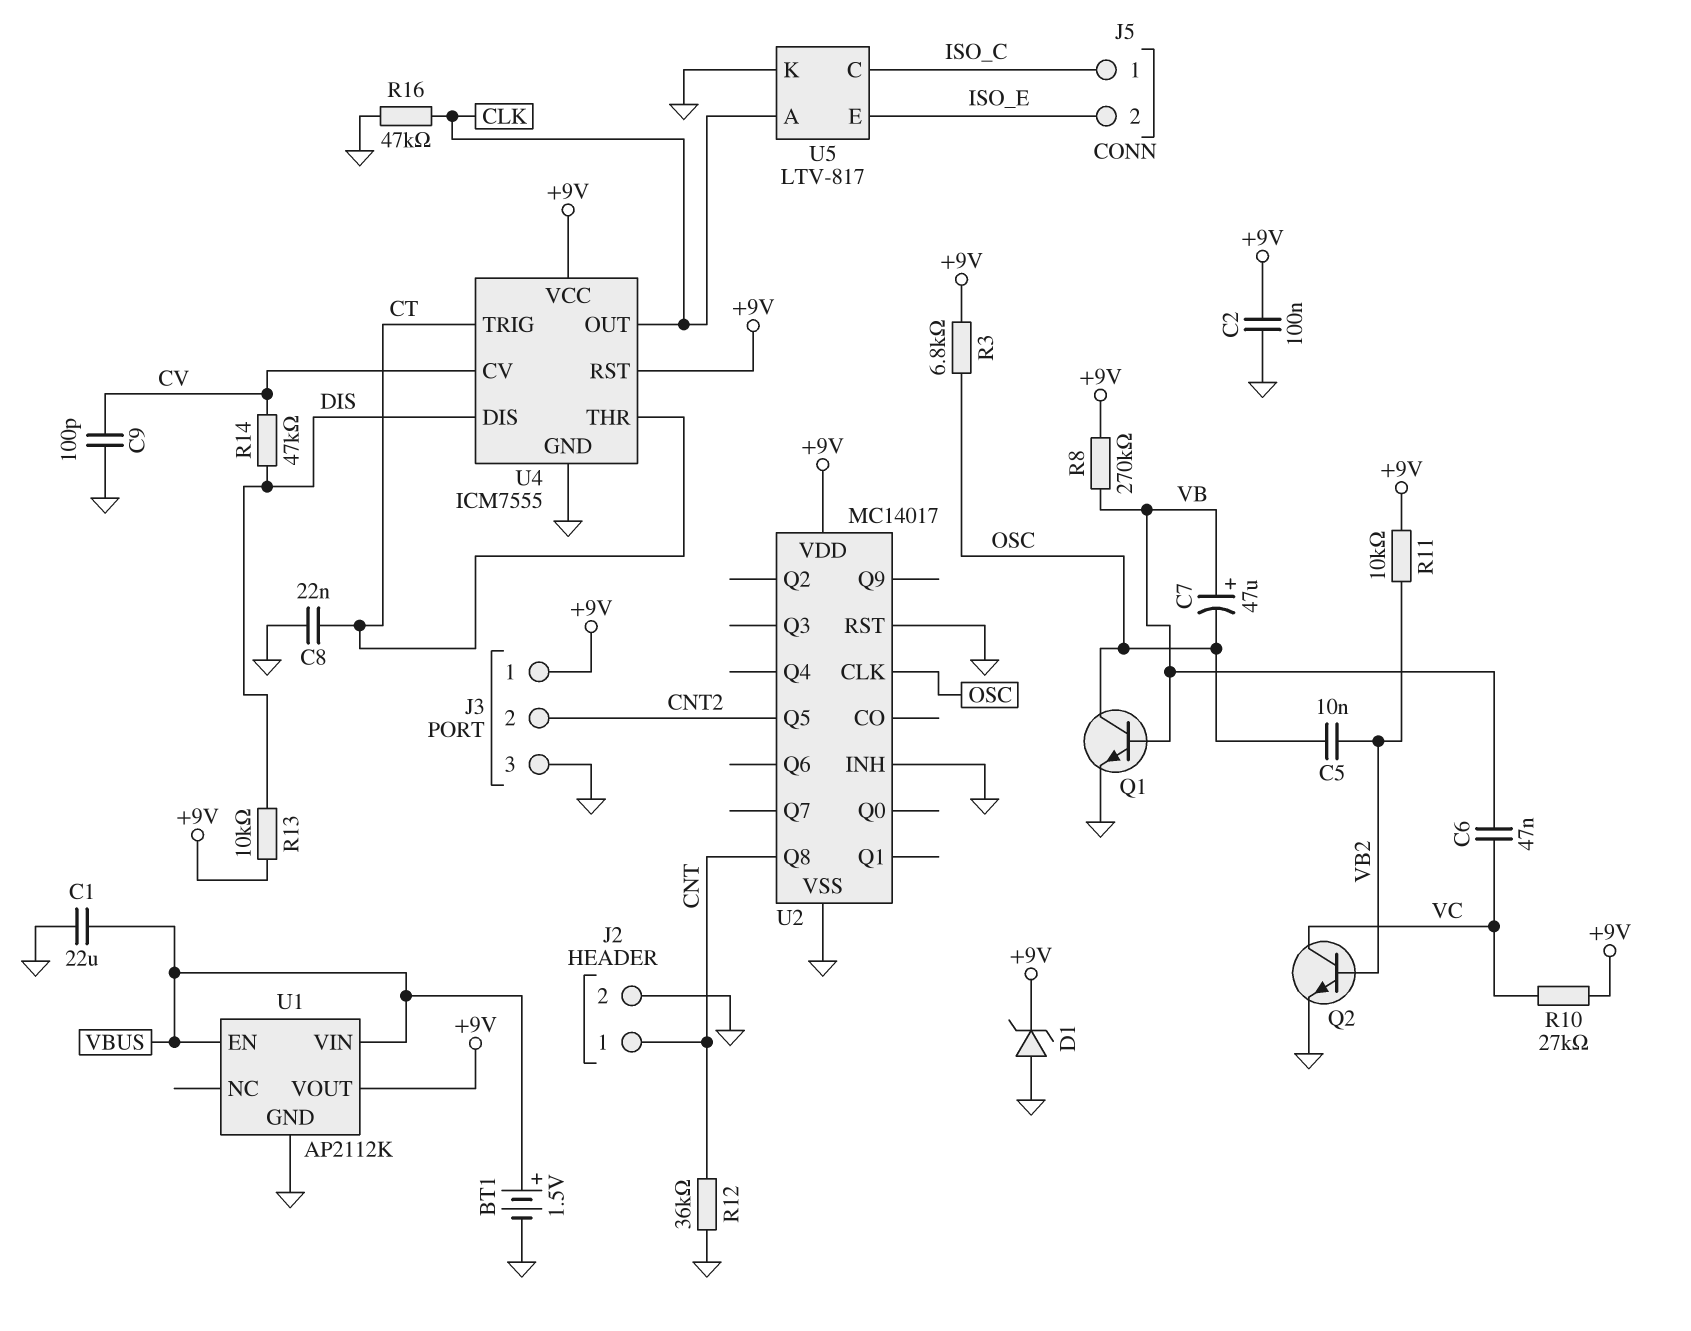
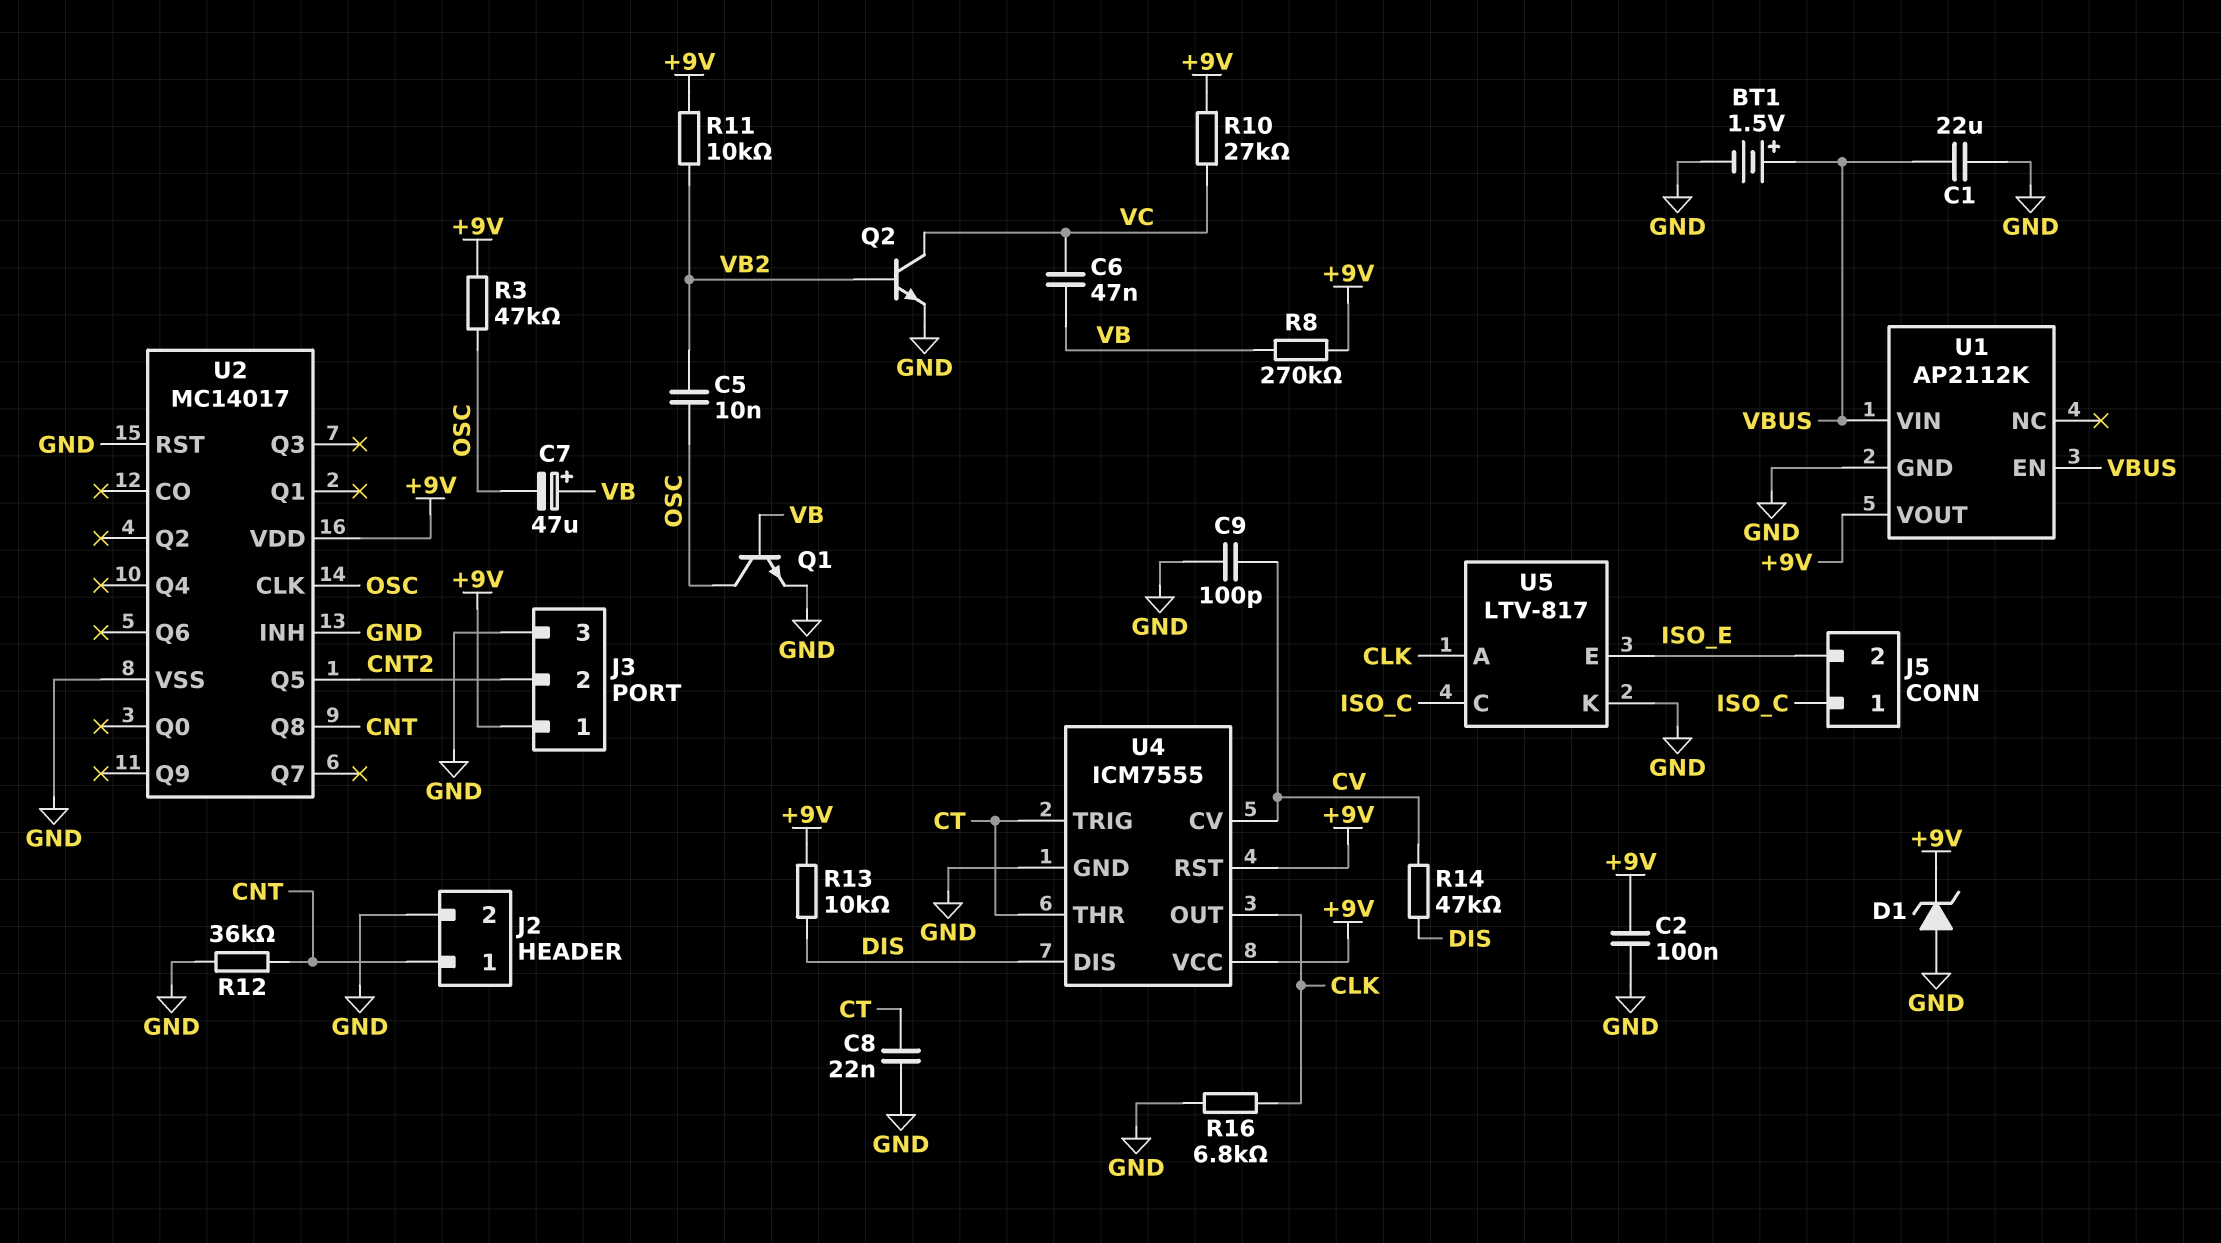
R3: 6.8k (+9V, OSC) -> 47k (+9V, OSC)
R16: 47k (CLK, GND) -> 6.8k (CLK, GND)

